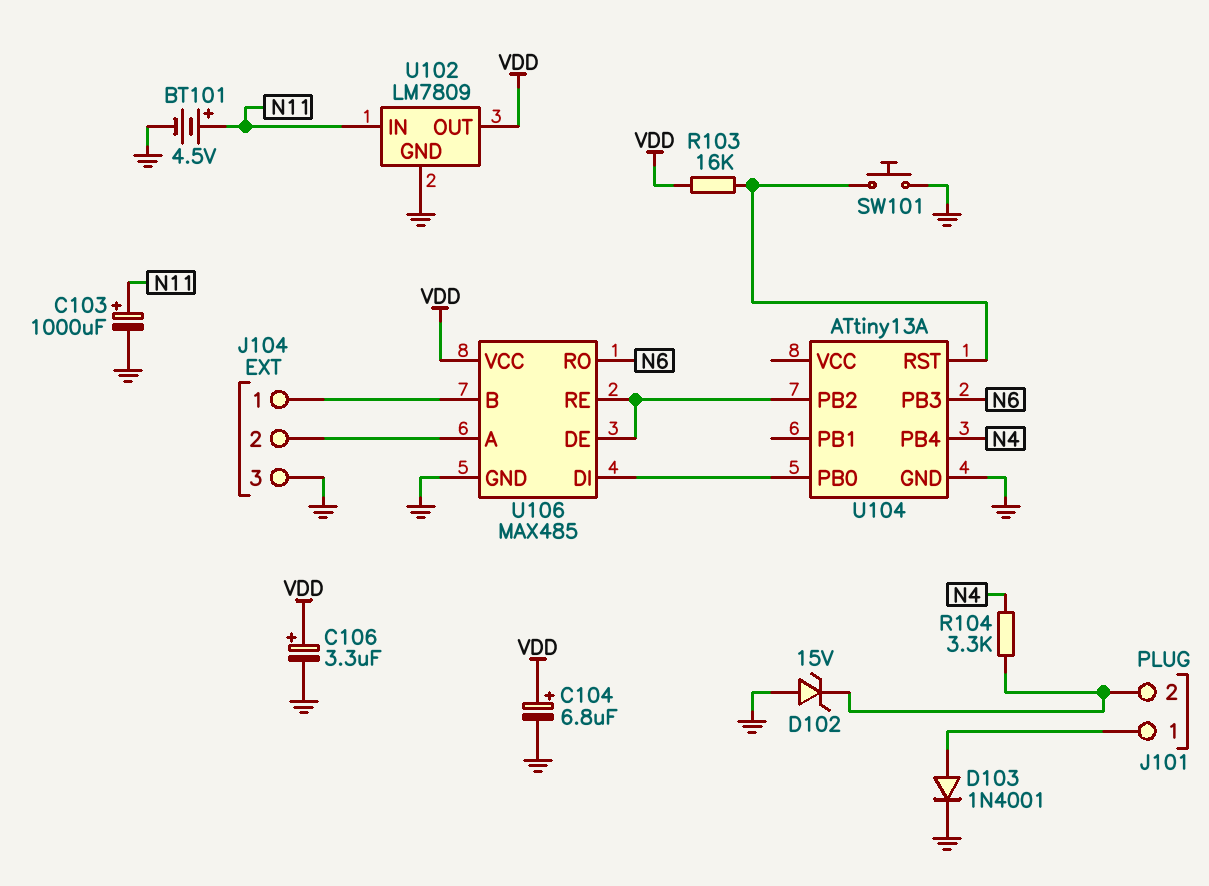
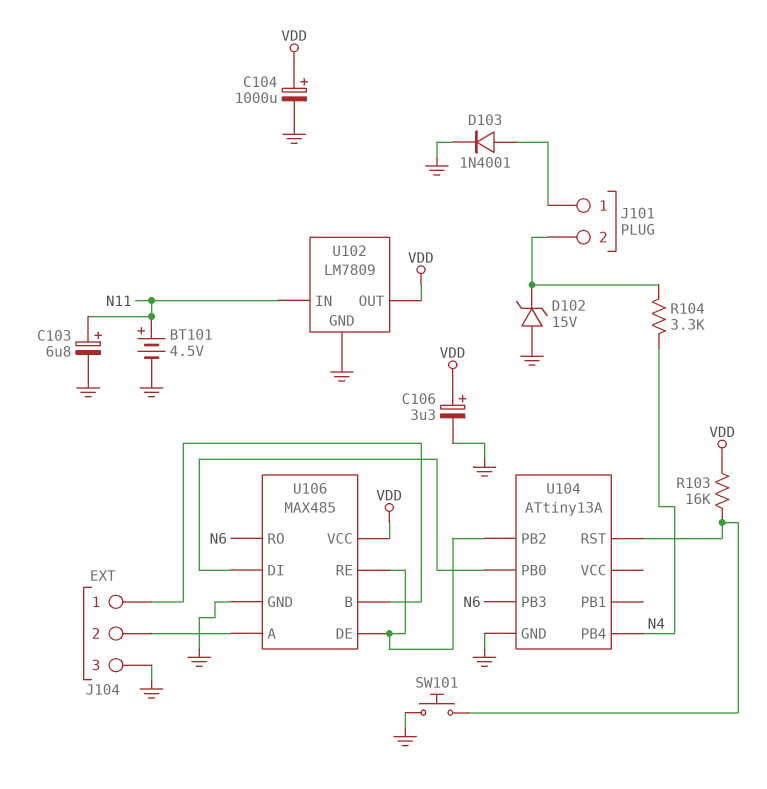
C103: 1000uF (plus N11, minus GND) -> 6.8uF (plus N11, minus GND)
C104: 6.8uF (plus VDD, minus GND) -> 1000uF (plus VDD, minus GND)

